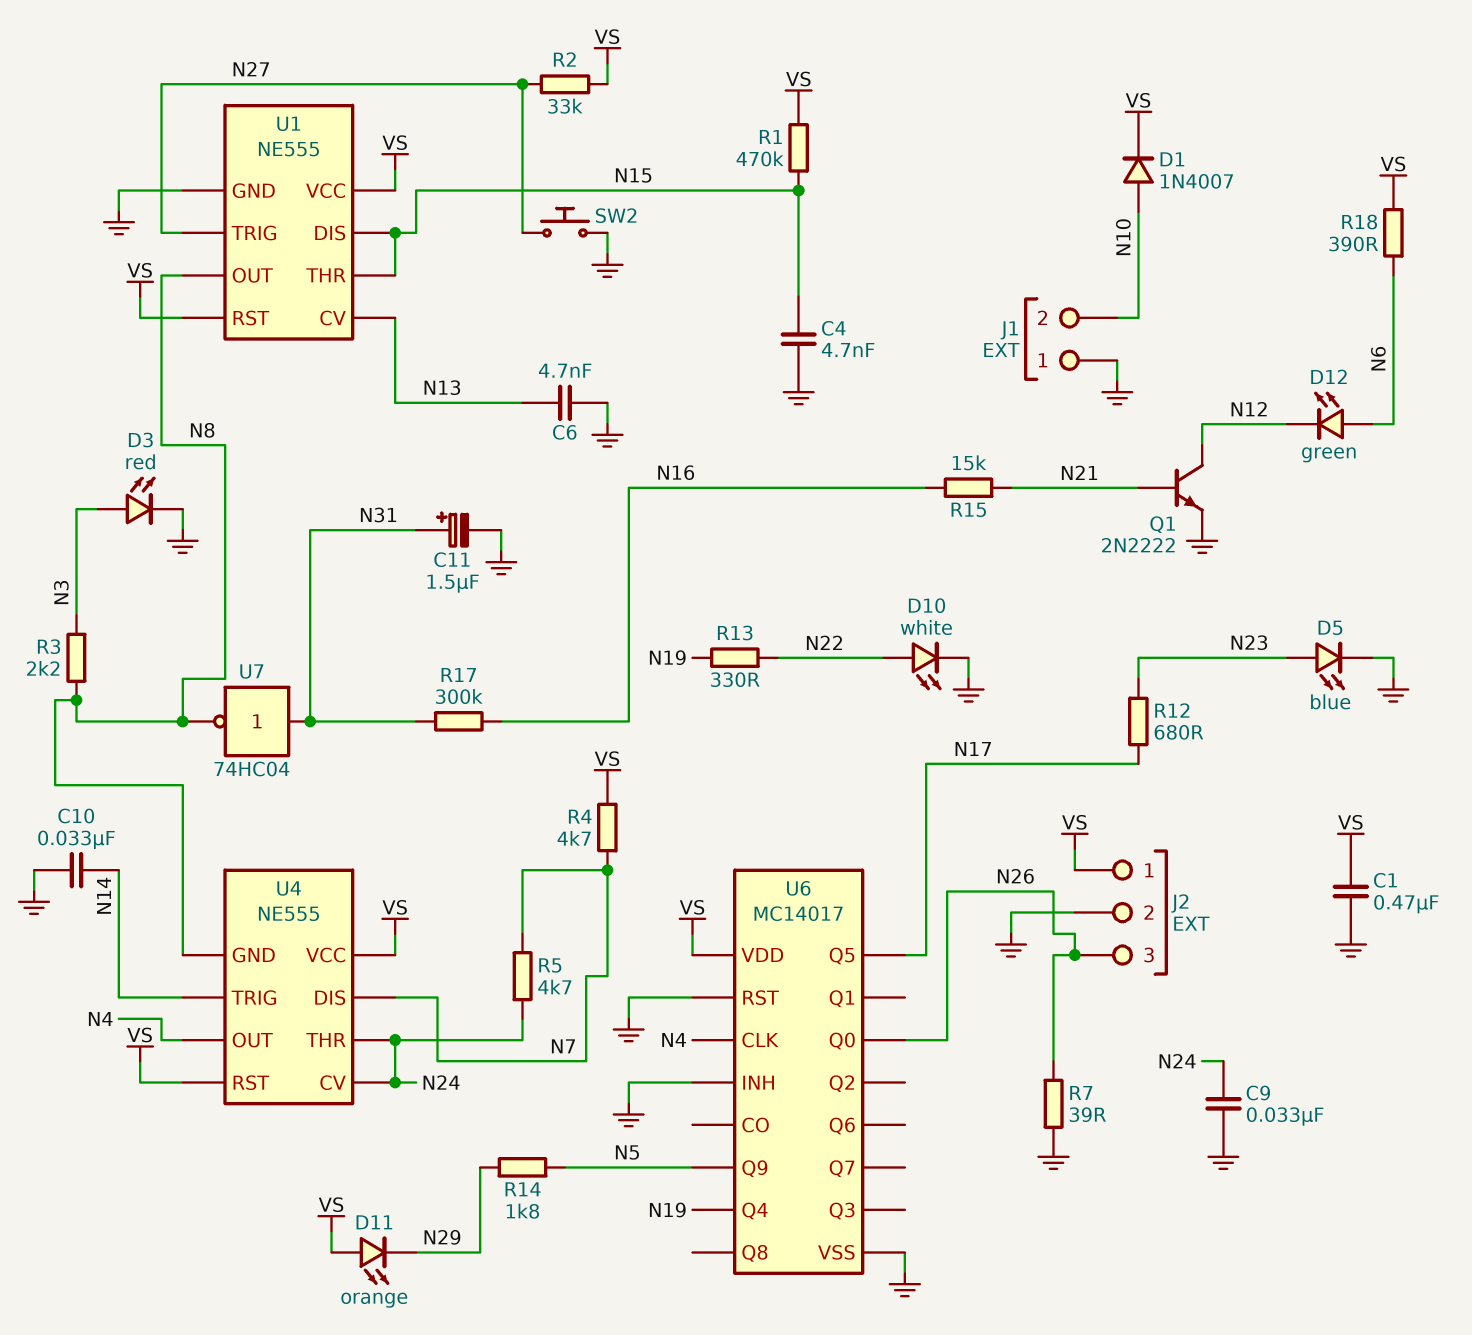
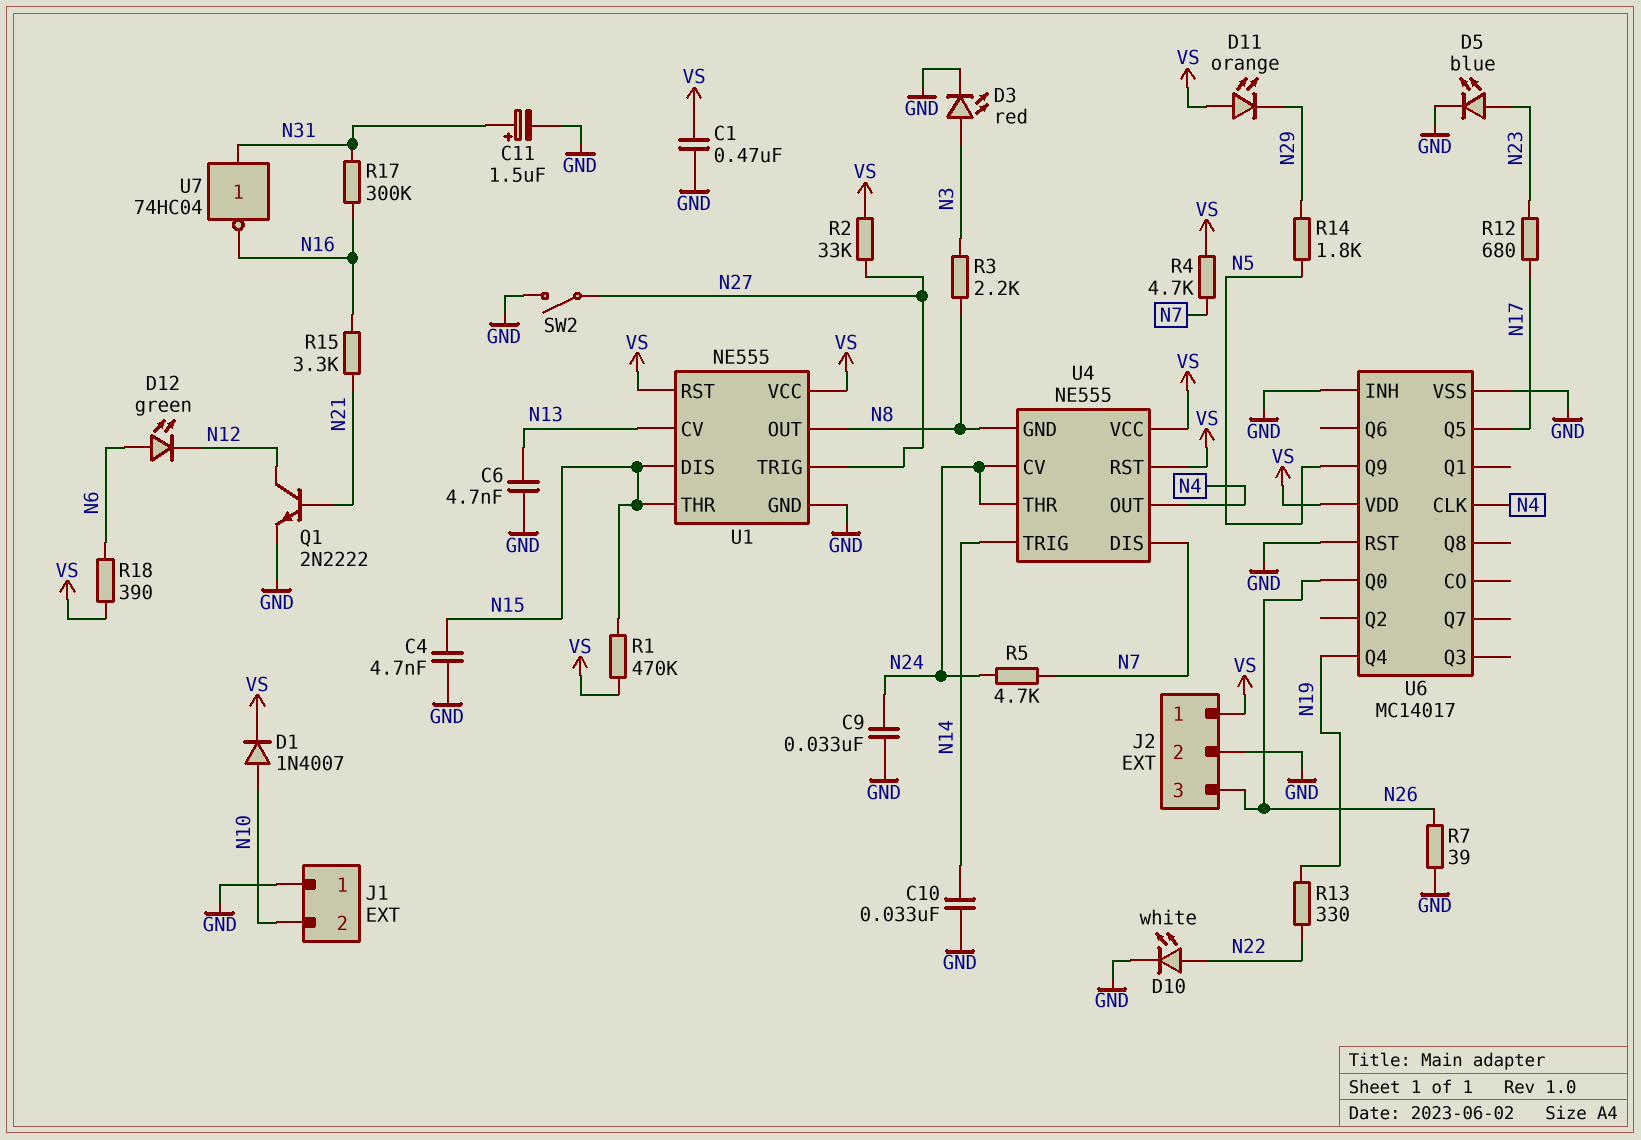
R15: 15k (N16, N21) -> 3.3k (N16, N21)
SW2: button (GND, N27) -> switch (GND, N27)
U7: NOT 74HC04 (in N31, out N8) -> NOT 74HC04 (in N31, out N16)

